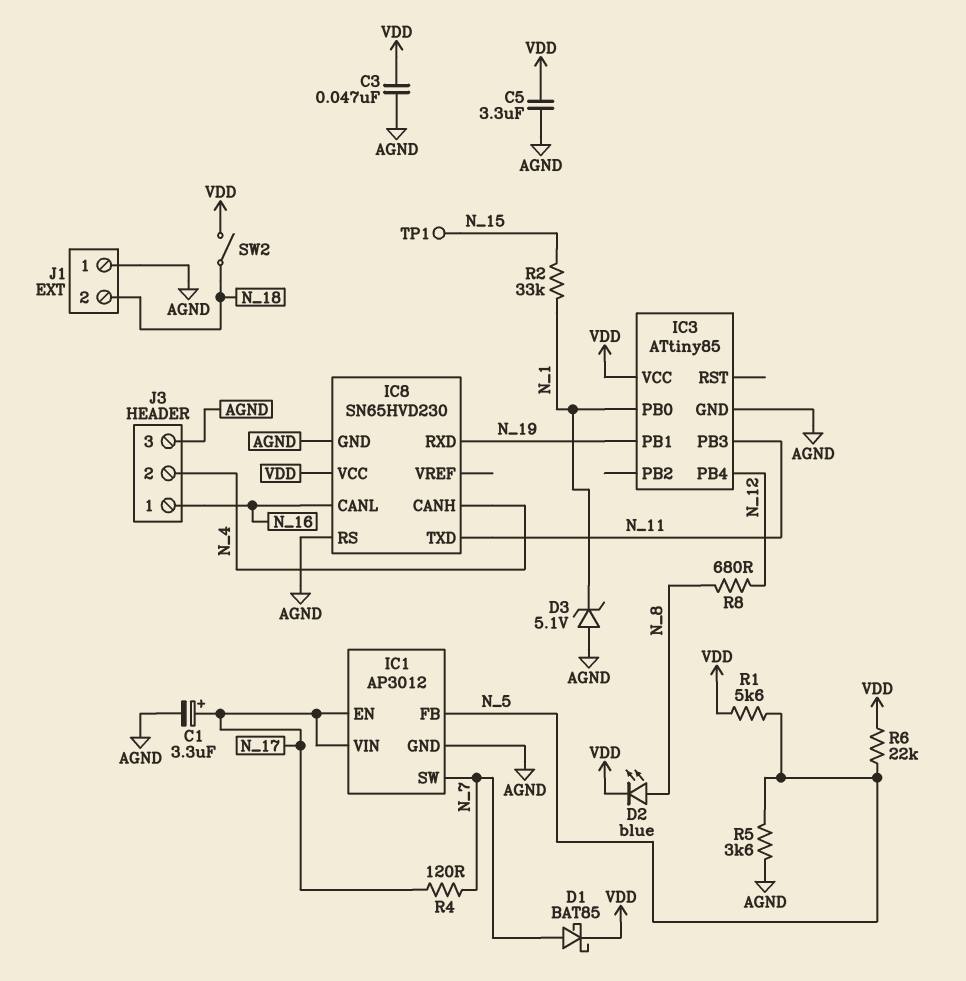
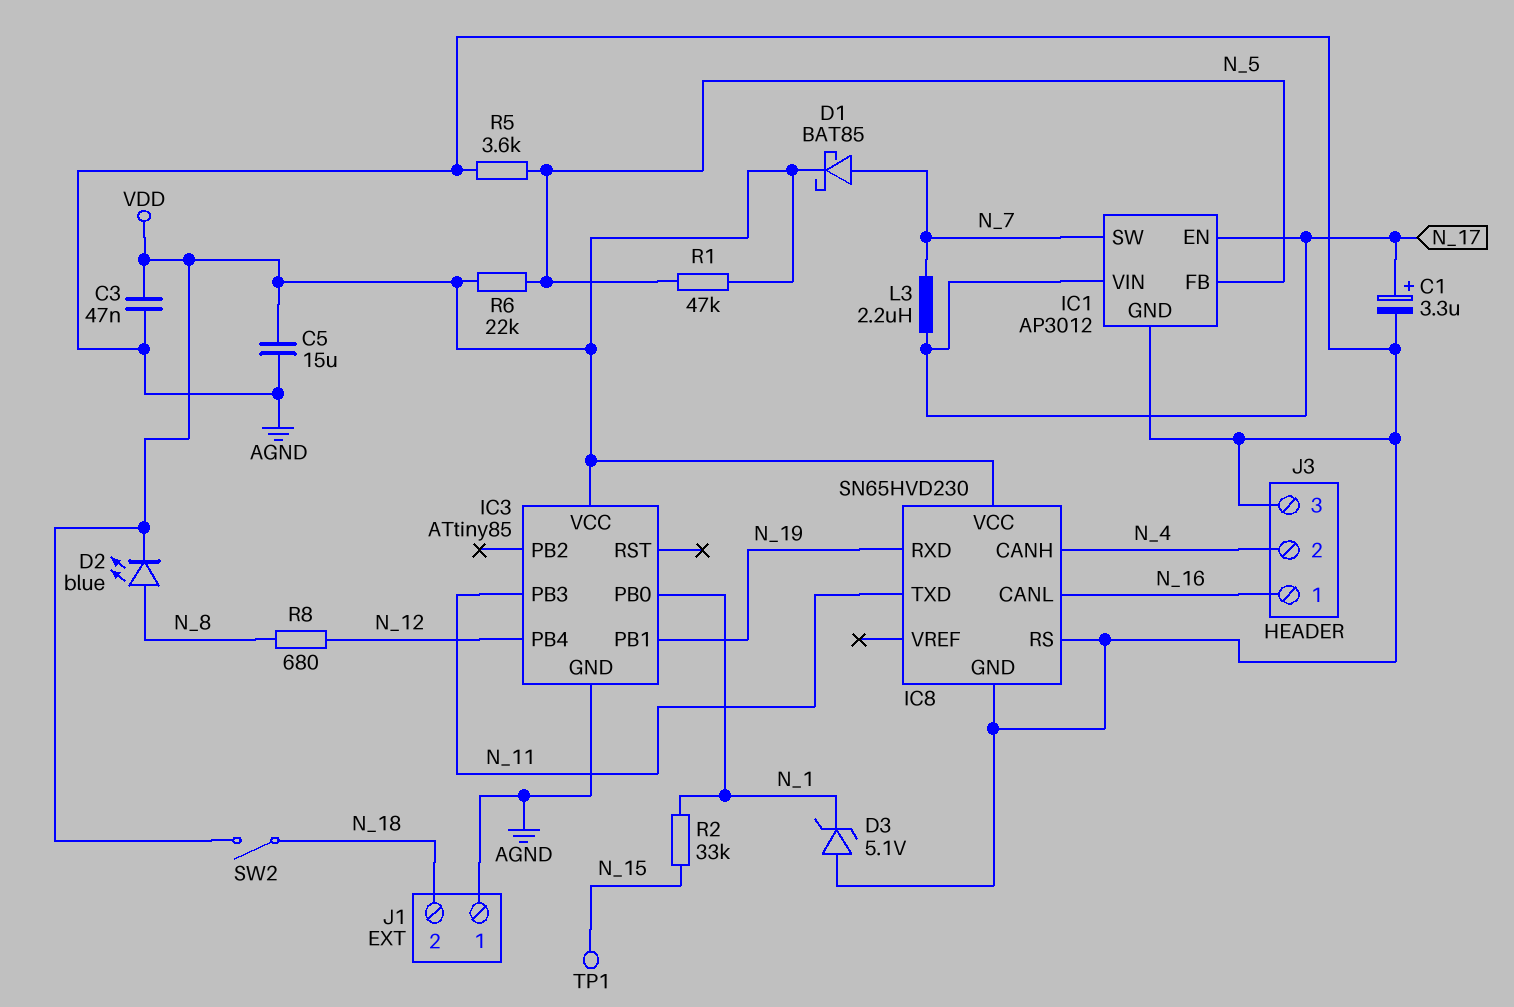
C5: 3.3uF (AGND, VDD) -> 15uF (AGND, VDD)
L3: none -> 2.2uH (N_7, N_17)
R1: 5.6k (N_5, VDD) -> 47k (N_5, VDD)
R4: 120 (N_7, N_17) -> none

